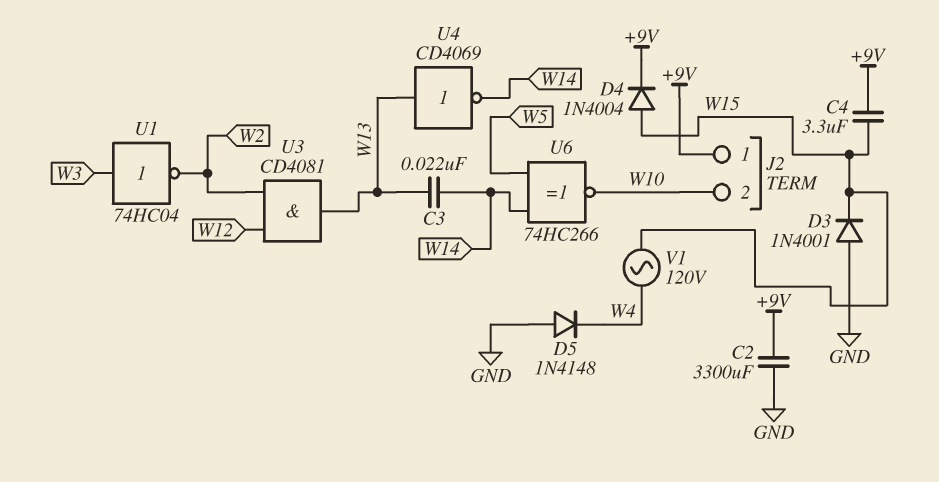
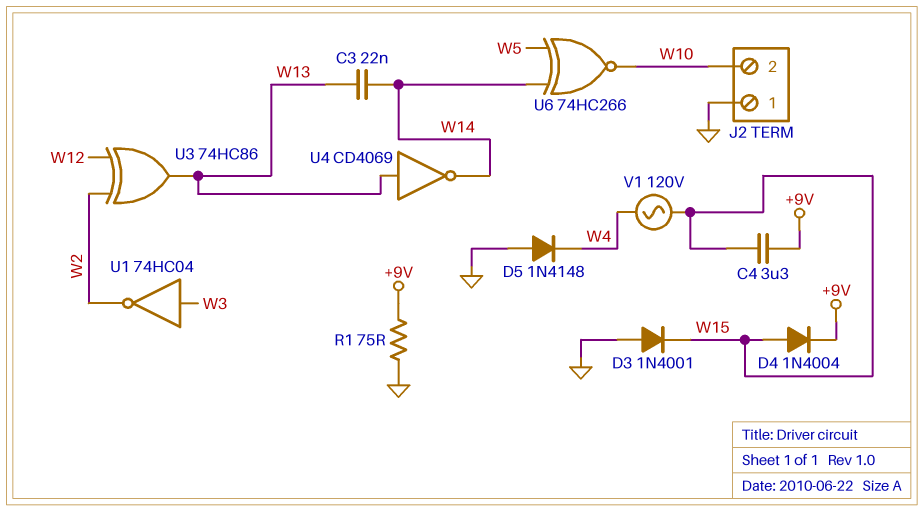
C2: 3300uF (+9V, GND) -> none
J2 pin 1: +9V -> GND
R1: none -> 75 (+9V, GND)
U3: AND CD4081 (in W2, in W12, out W13) -> XOR 74HC86 (in W2, in W12, out W13)

